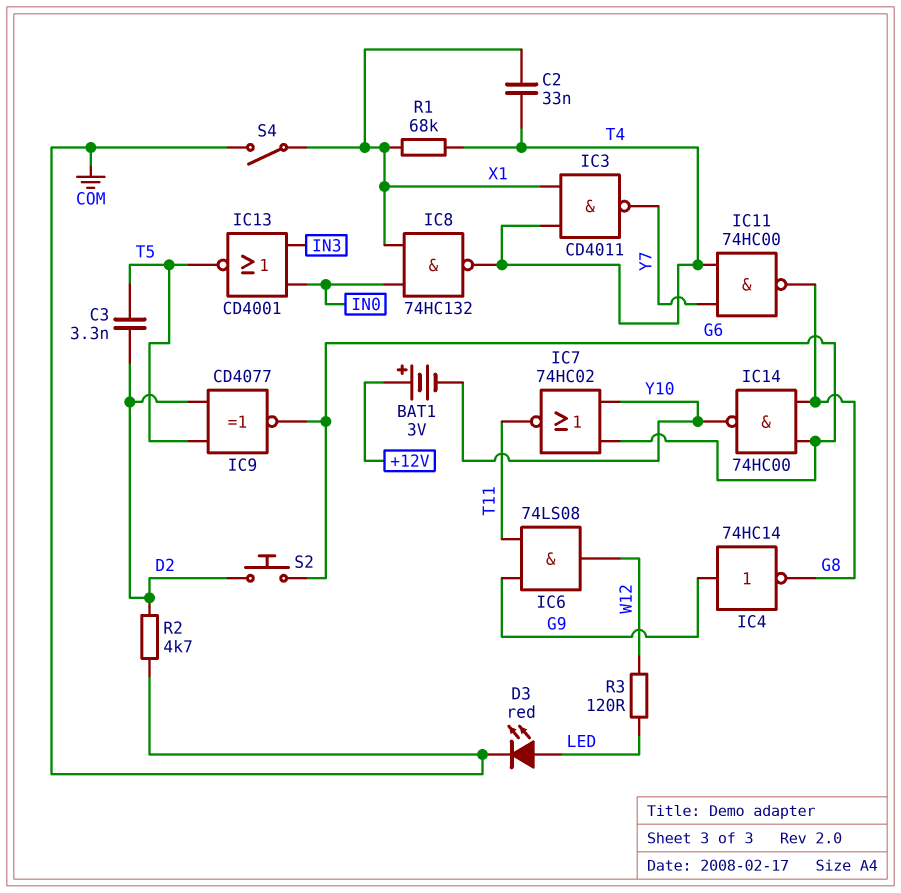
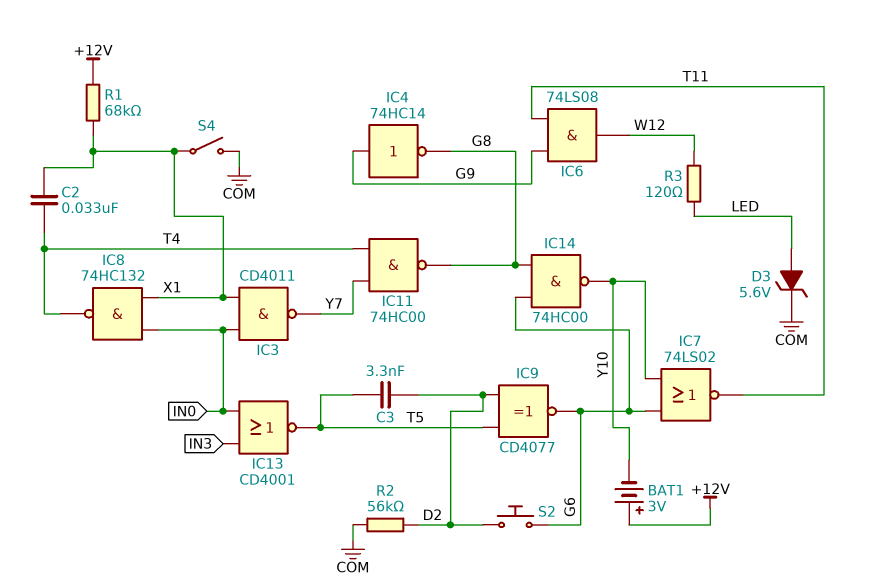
D3: LED red (A LED, K COM) -> zener 5.6V (A LED, K COM)
IC3: NAND CD4011 (in T4, in X1, out Y7) -> NAND CD4011 (in IN0, in X1, out Y7)
IC7: NOR 74HC02 (in G6, in Y10, out T11) -> NOR 74LS02 (in G6, in Y10, out T11)
R1: 68k (T4, X1) -> 68k (+12V, X1)
R2: 4.7k (COM, D2) -> 56k (COM, D2)

